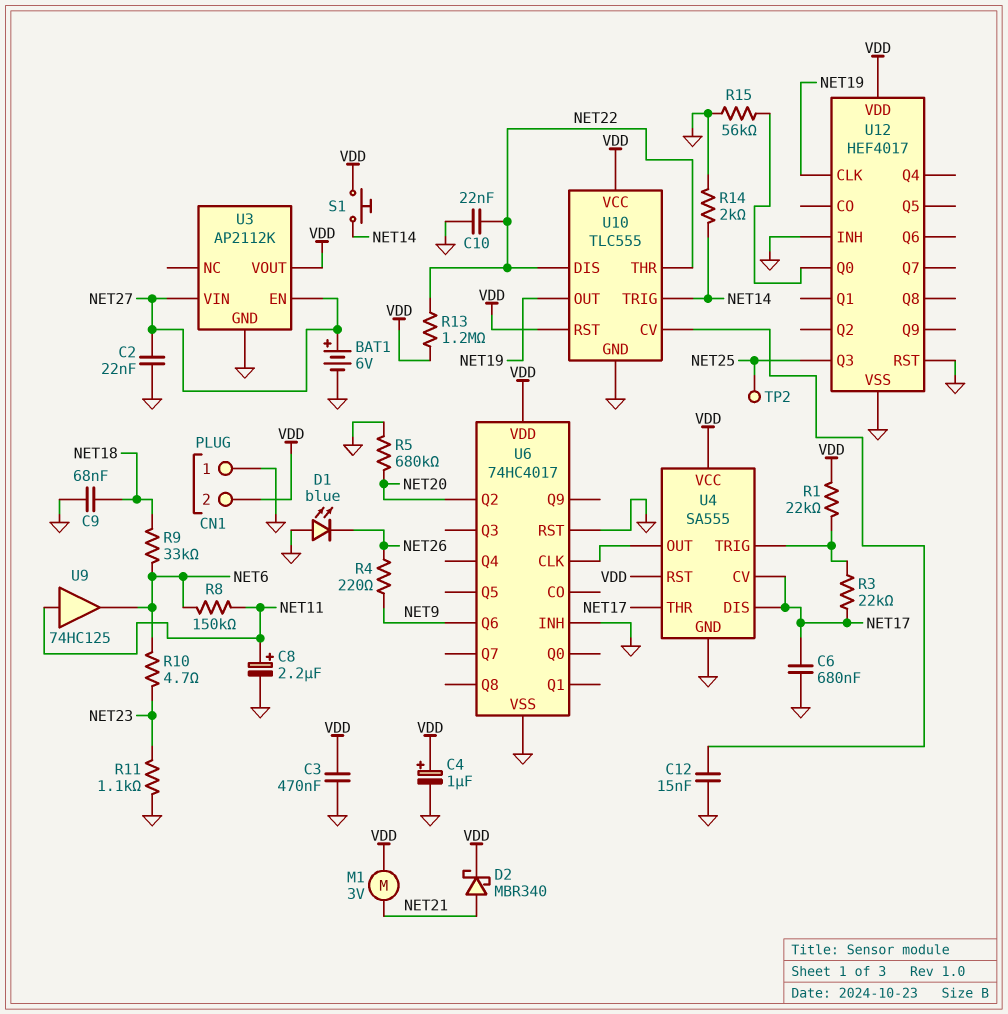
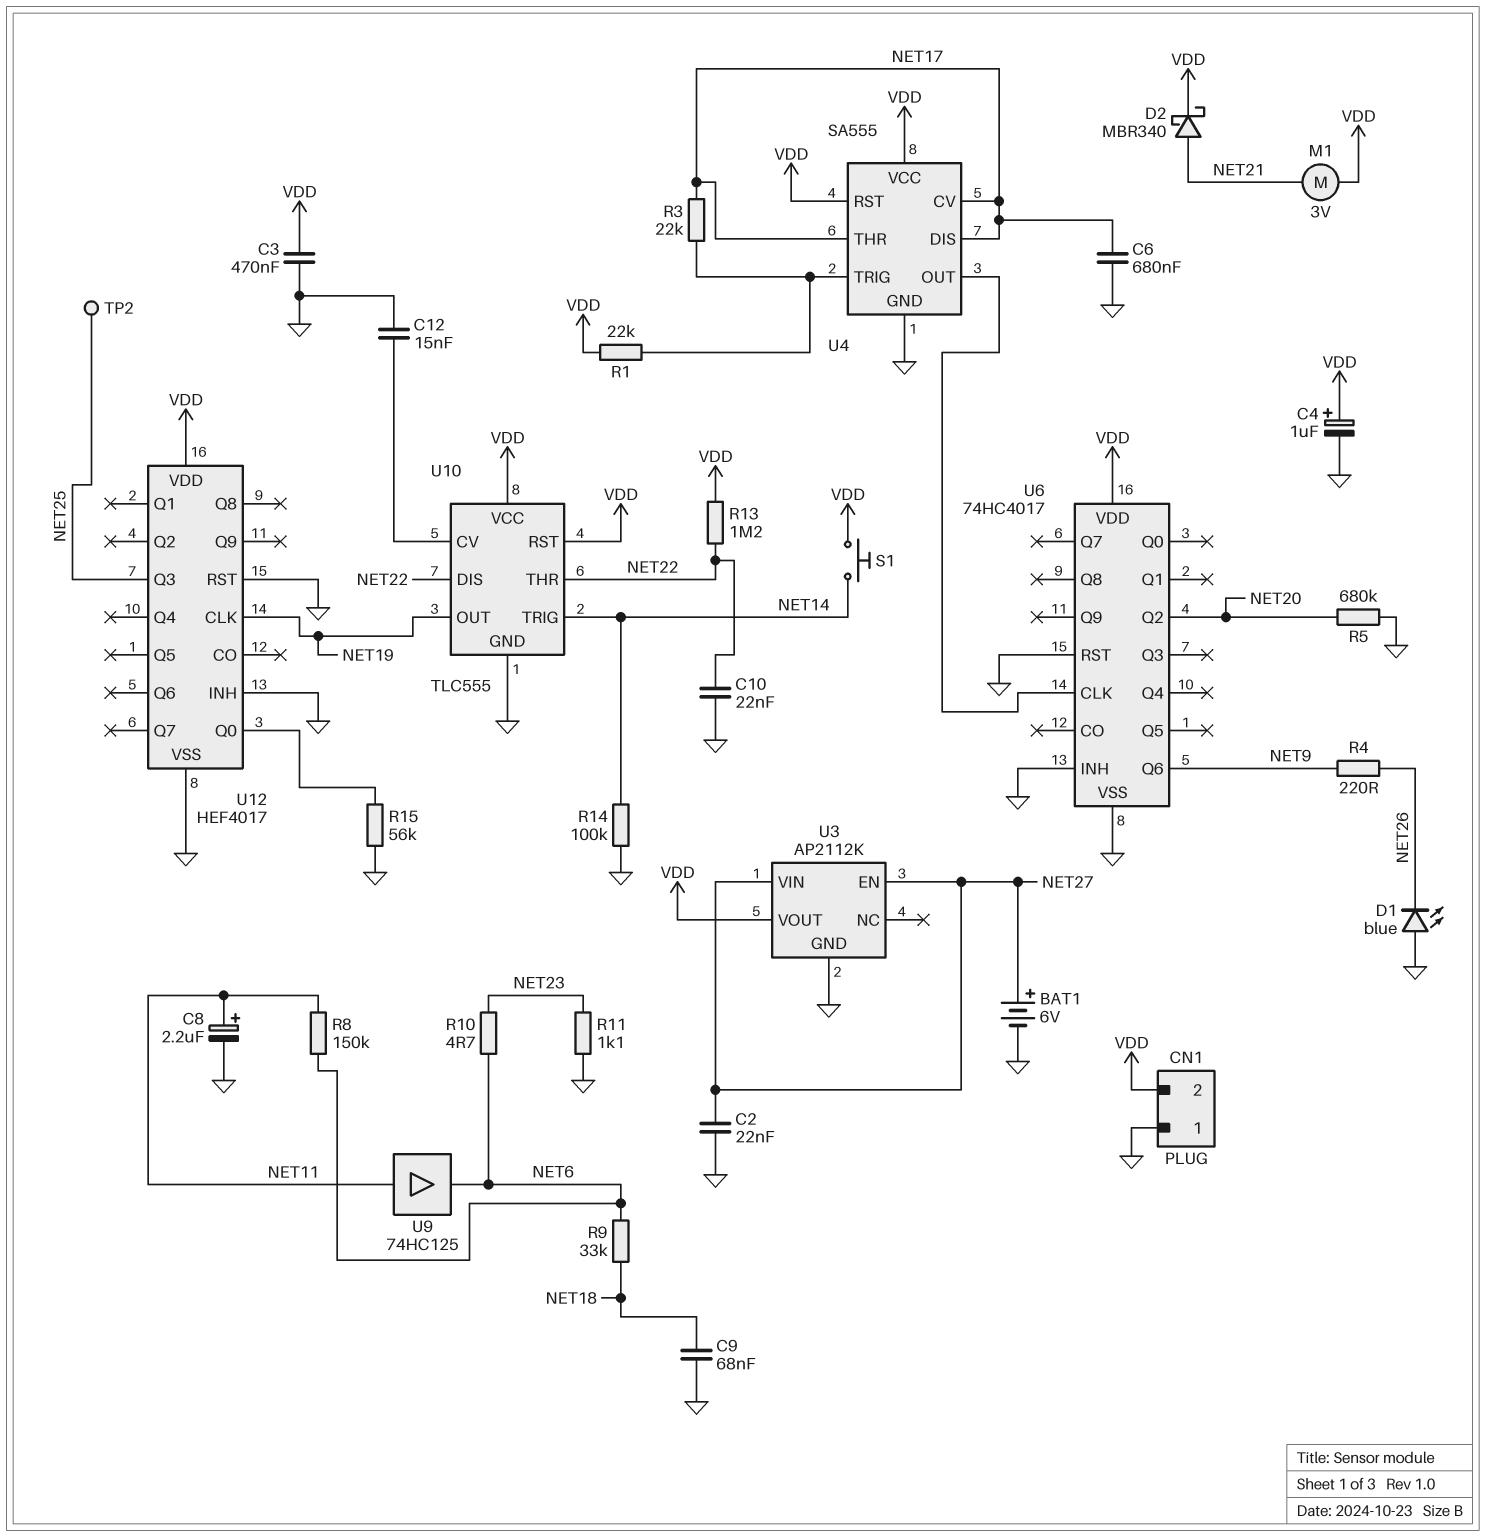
R14: 2k (GND, NET14) -> 100k (GND, NET14)

